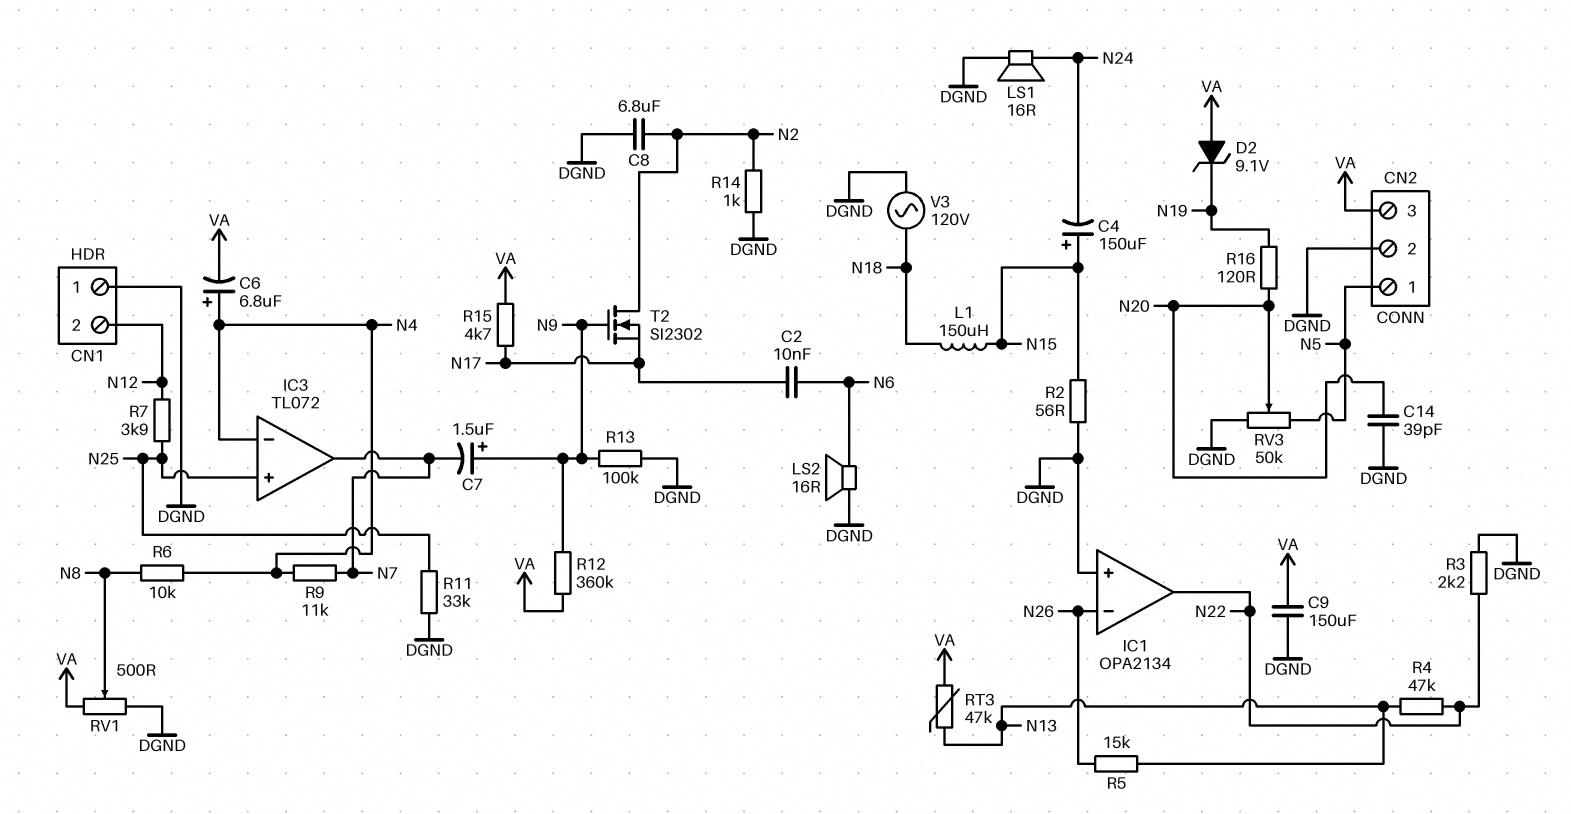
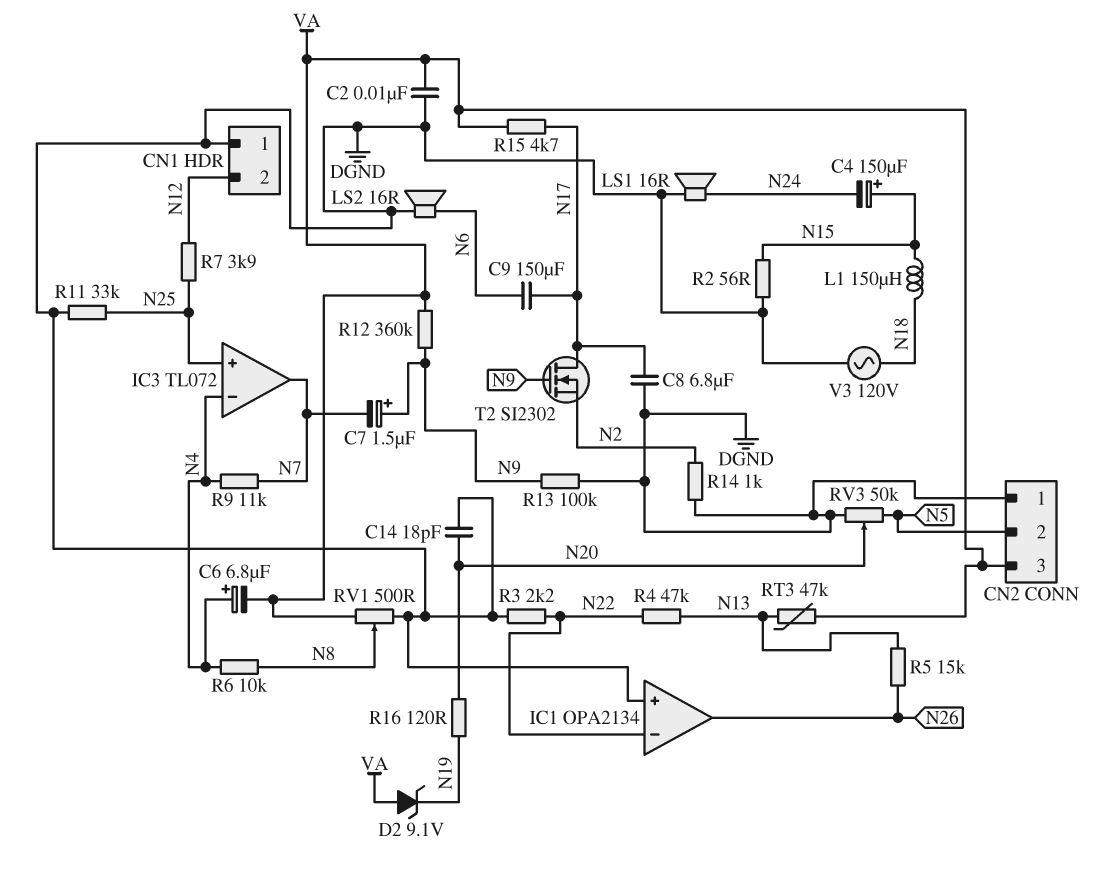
C2: 10nF (N6, N17) -> 10nF (DGND, VA)
C8: 6.8uF (DGND, N2) -> 6.8uF (DGND, N17)
C9: 150uF (DGND, VA) -> 150uF (N6, N17)
C14: 39pF (DGND, N20) -> 18pF (DGND, N20)
CN2 pin 1: N5 -> DGND
CN2 pin 2: DGND -> N5
IC1 pin in-: N26 -> N22
IC1 pin out: N22 -> N26
T2: NMOS SI2302 (G N9, D N2, S N17) -> NMOS SI2302 (G N9, D N17, S N2)

